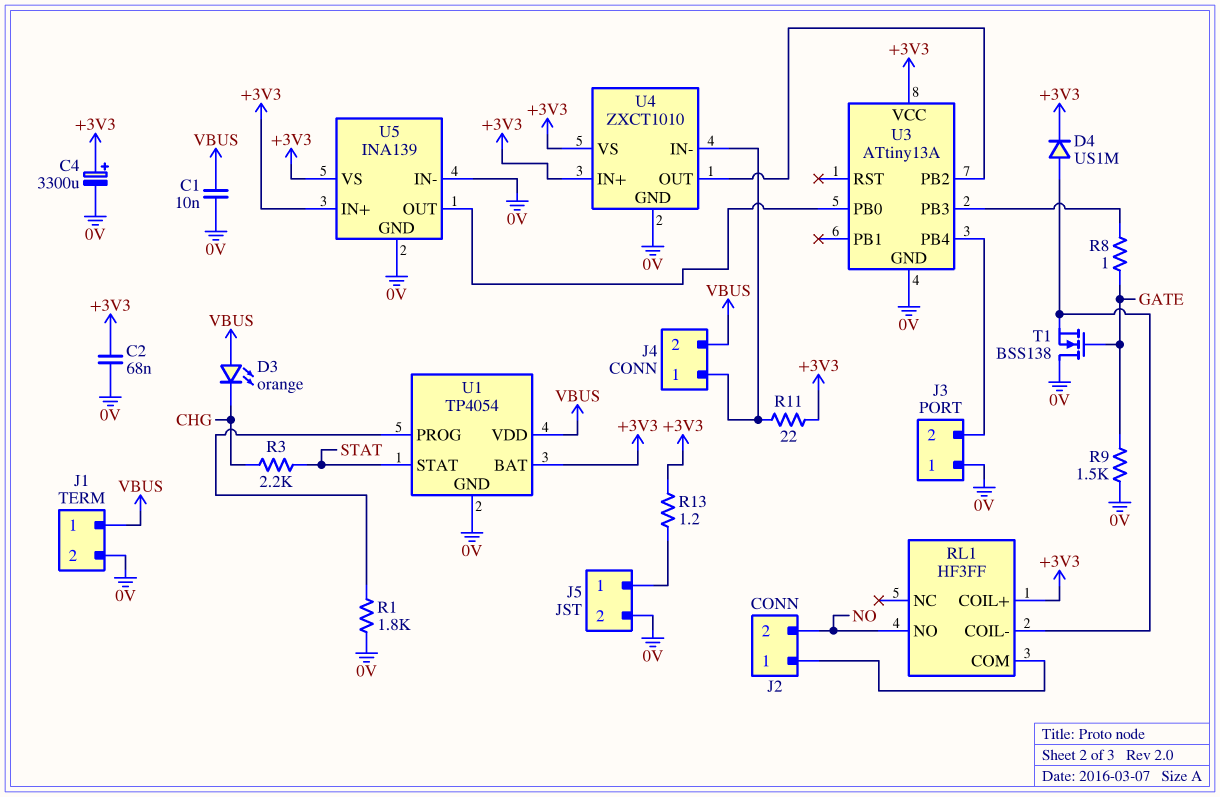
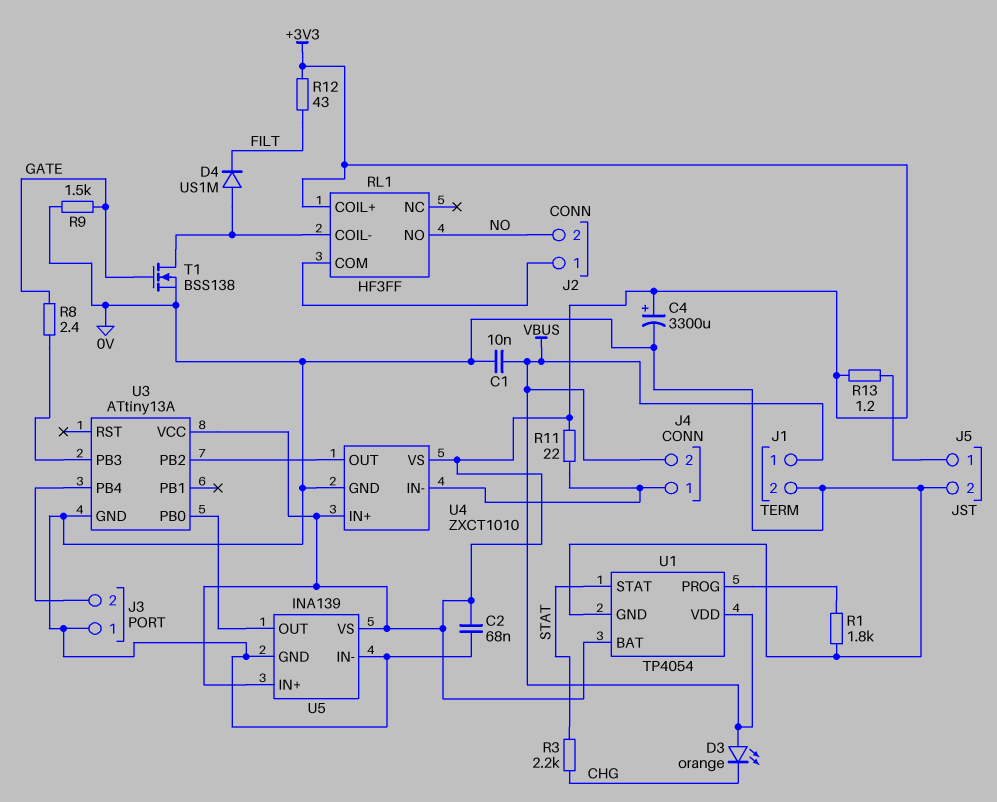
D4: diode US1M (A RL1/COIL-, K +3V3) -> diode US1M (A RL1/COIL-, K FILT)
R8: 1 (GATE, U3/PB3) -> 2.4 (GATE, U3/PB3)
R12: none -> 43 (+3V3, FILT)
T1: NMOS BSS138 (G GATE, D 0V, S RL1/COIL-) -> NMOS BSS138 (G GATE, D RL1/COIL-, S 0V)

